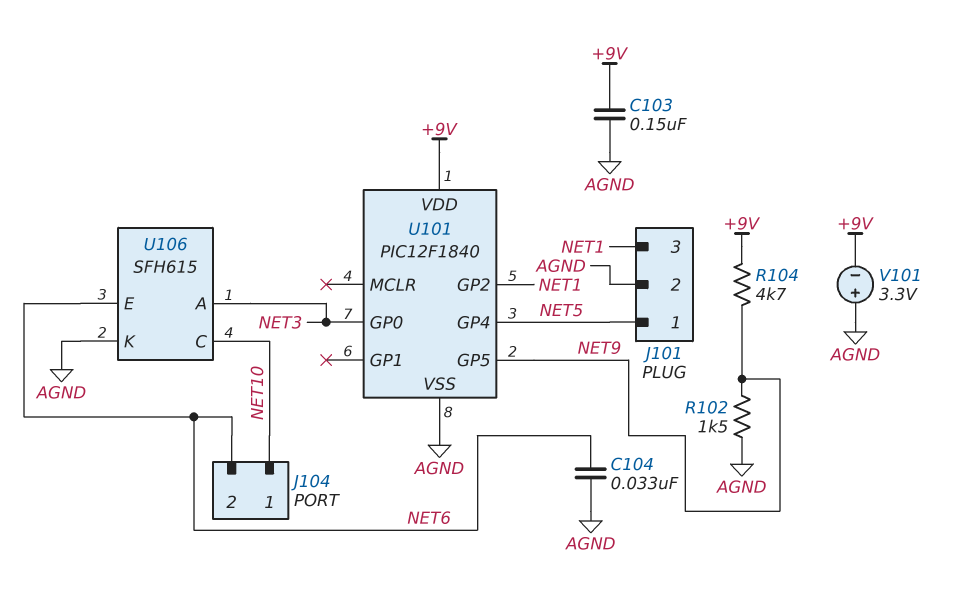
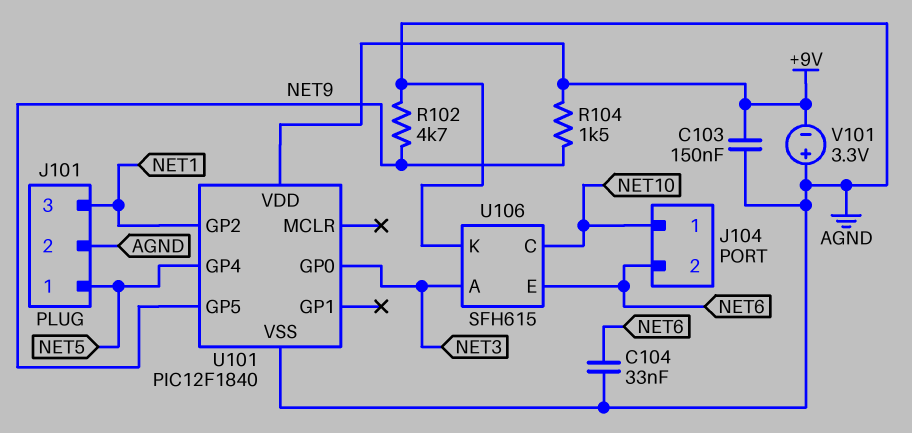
R102: 1.5k (AGND, NET9) -> 4.7k (AGND, NET9)
R104: 4.7k (+9V, NET9) -> 1.5k (+9V, NET9)

